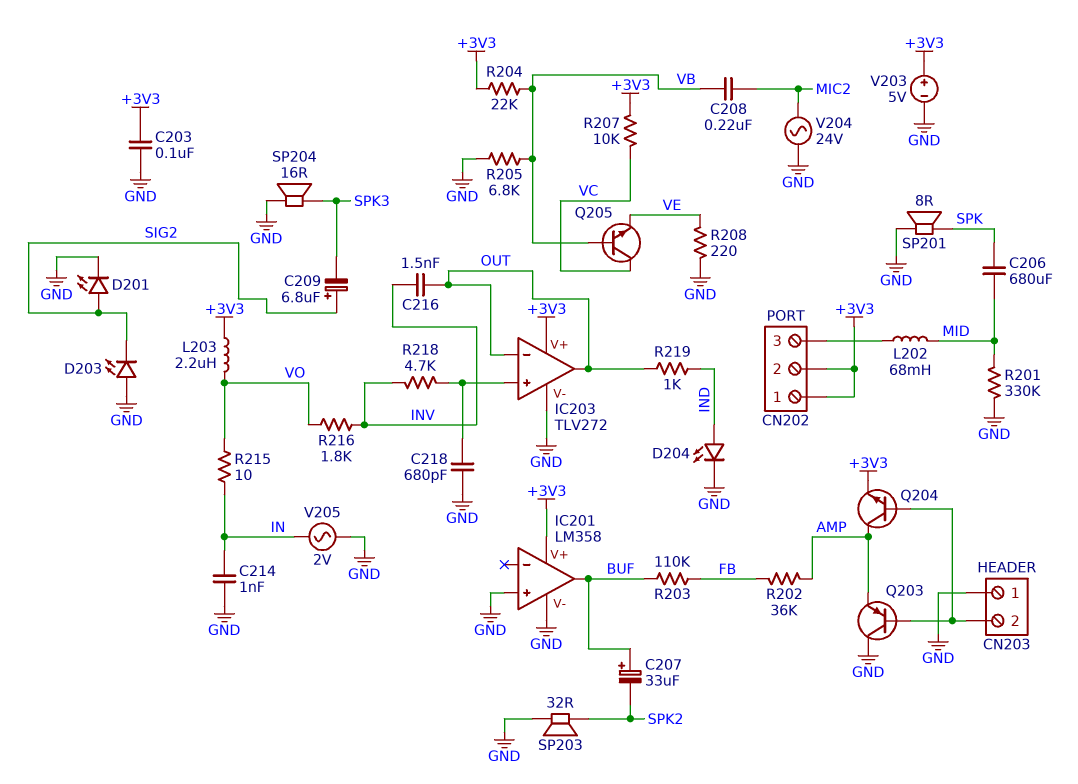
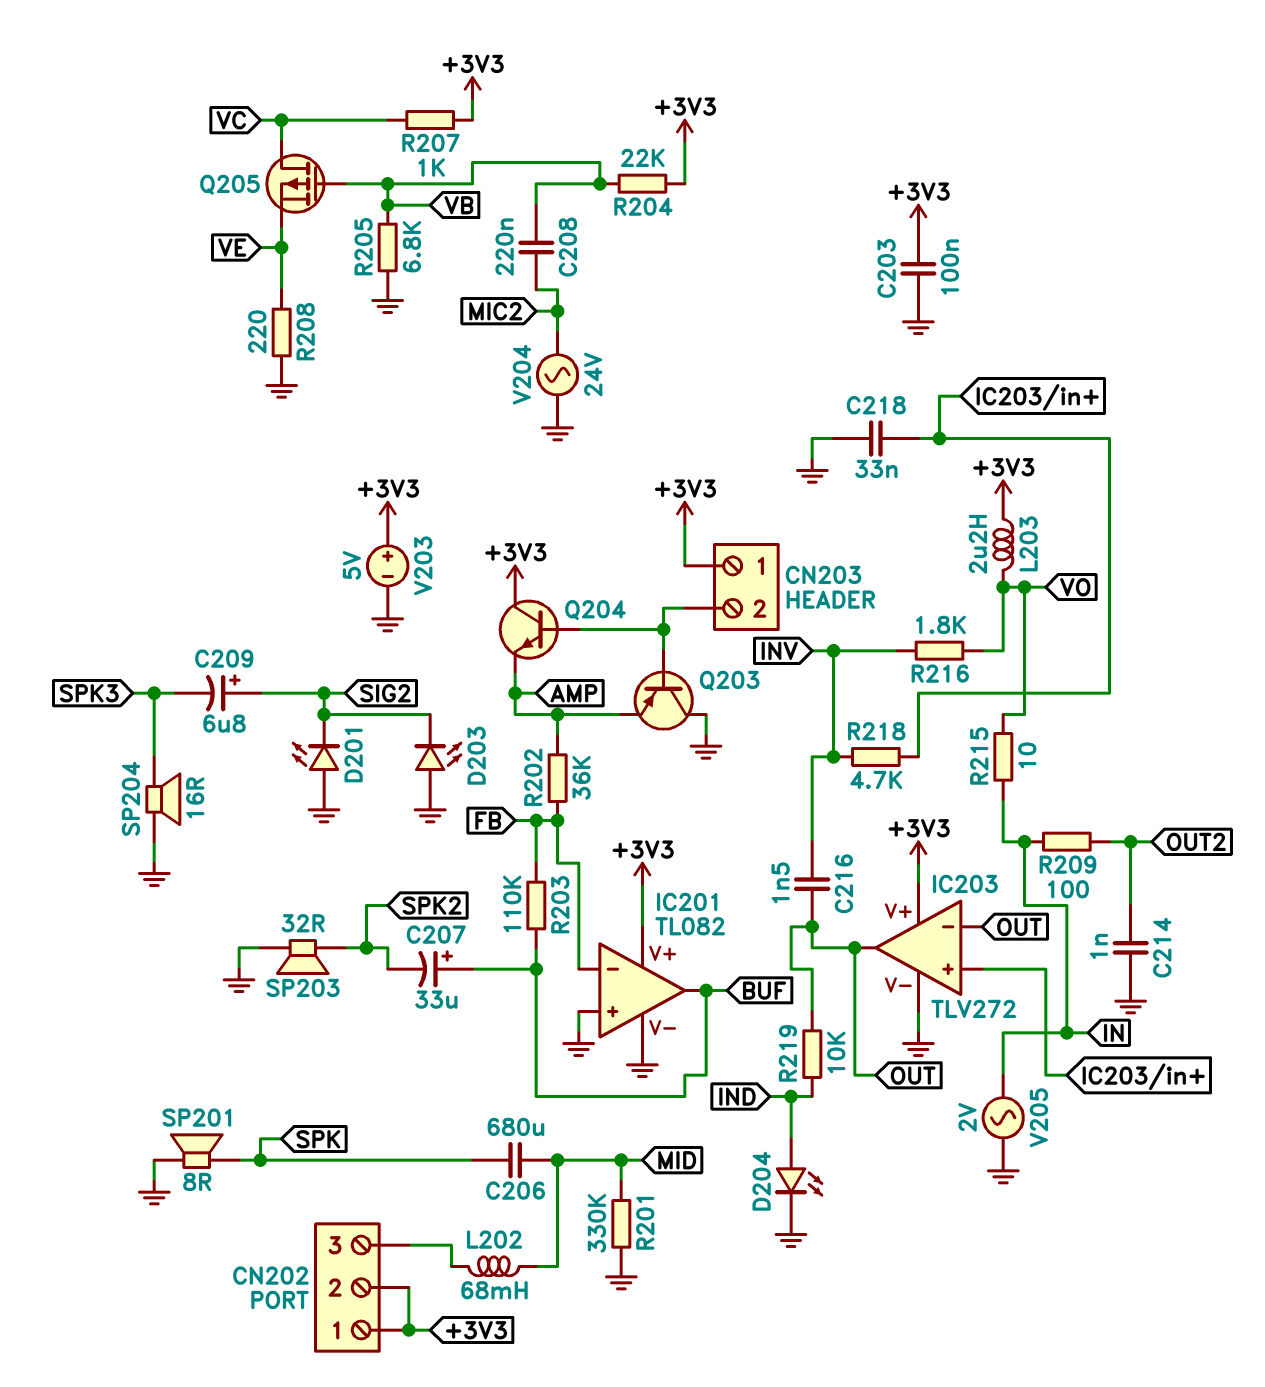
C214: 1nF (GND, IN) -> 1nF (GND, OUT2)
C218: 680pF (GND, IC203/in+) -> 33nF (GND, IC203/in+)
CN203 pin 1: GND -> +3V3
D201: LED (A SIG2, K GND) -> LED (A GND, K SIG2)
IC201: LM358 -> TL082
IC201 pin in-: none -> FB
Q204: NPN (B CN203/2, C AMP, E +3V3) -> NPN (B CN203/2, C +3V3, E AMP)
Q205: NPN (B VB, C VC, E VE) -> PMOS (G VB, D VC, S VE)
R207: 10k (+3V3, VC) -> 1k (+3V3, VC)
R209: none -> 100 (IN, OUT2)
R219: 1k (IND, OUT) -> 10k (IND, OUT)

